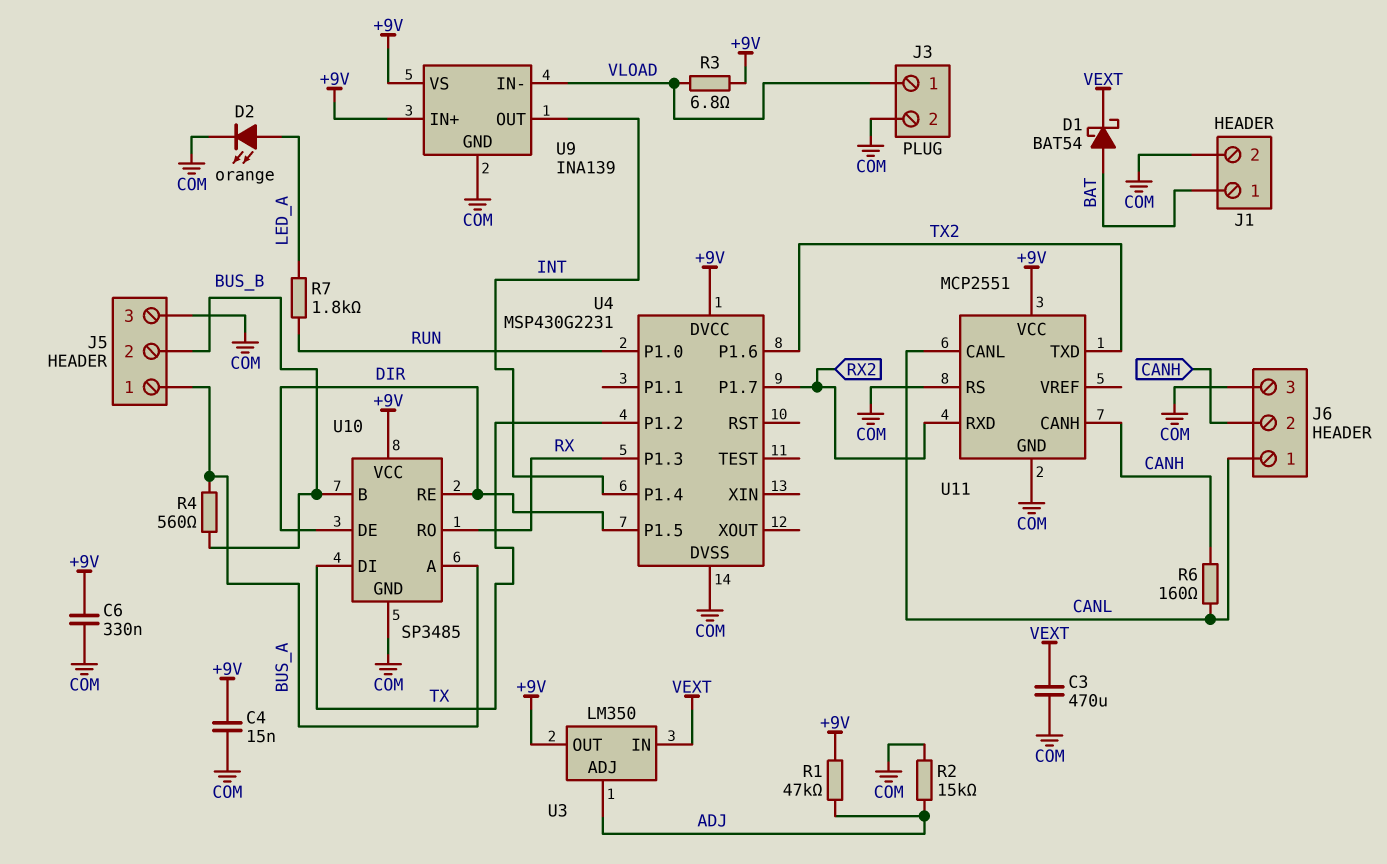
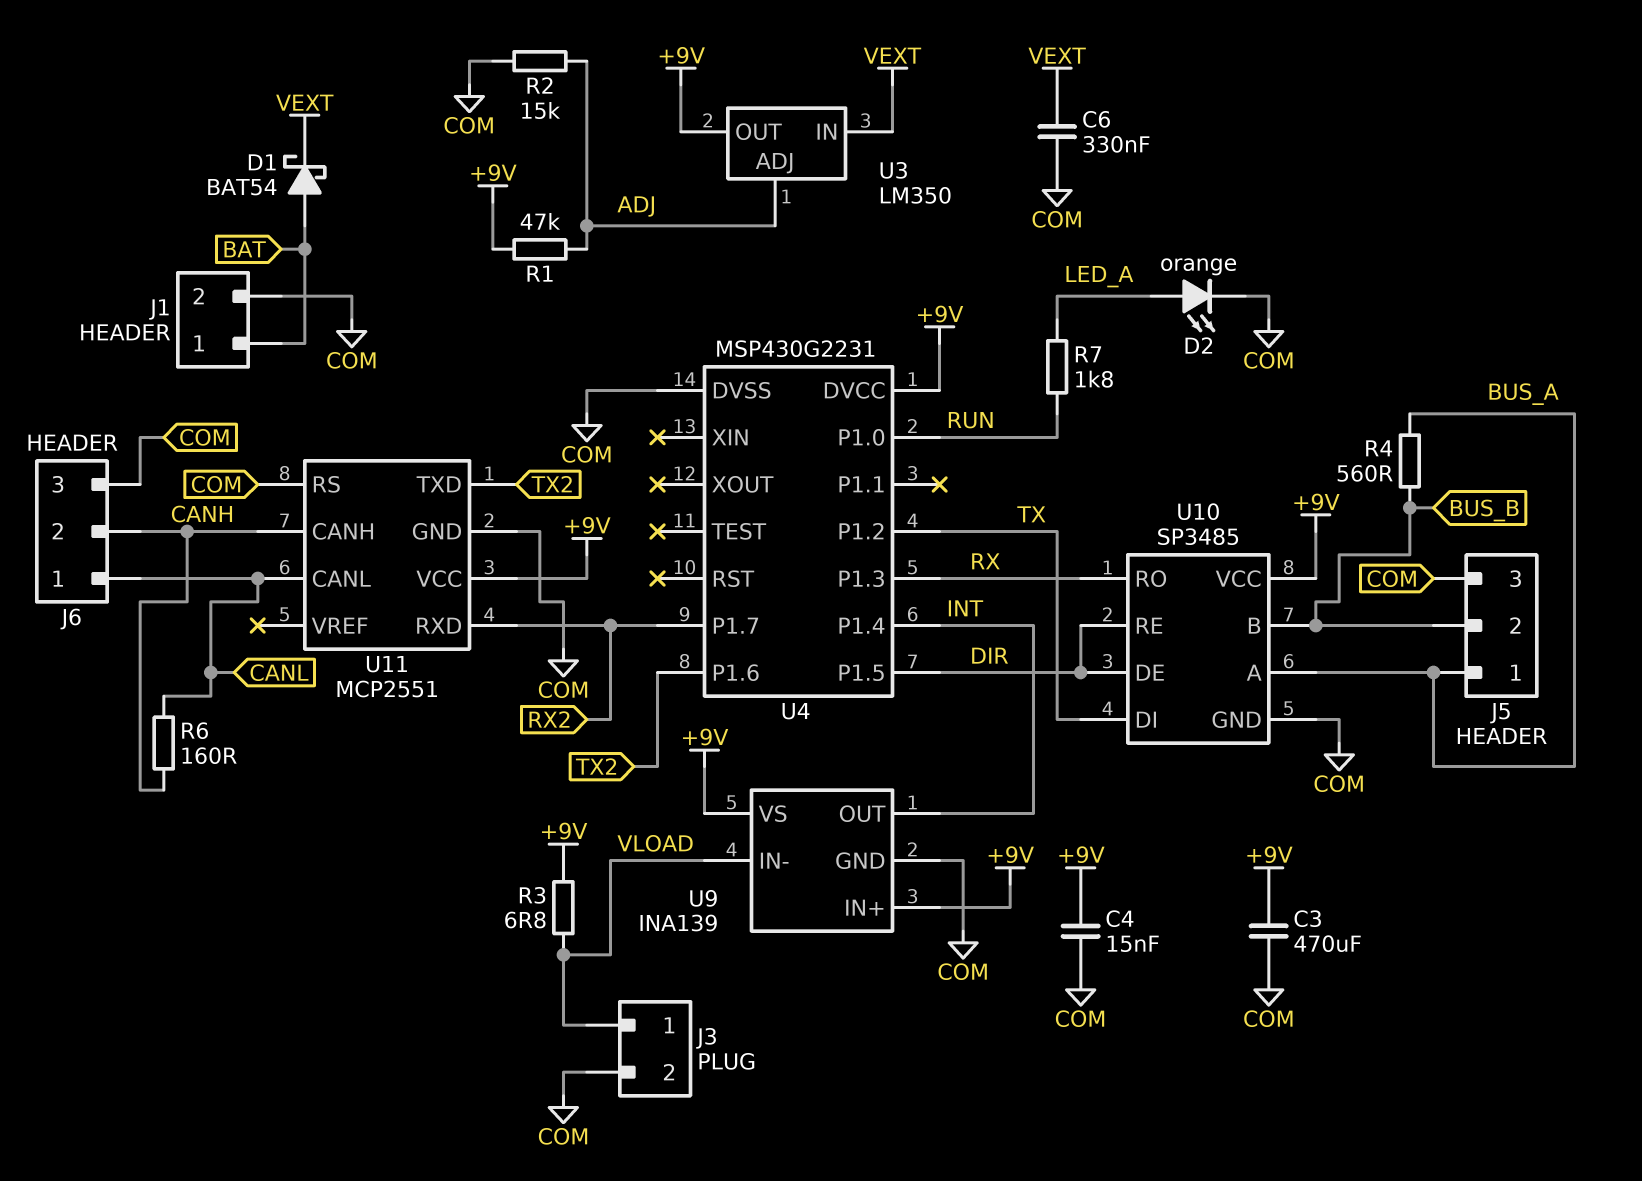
C3: 470uF (COM, VEXT) -> 470uF (+9V, COM)
C6: 330nF (+9V, COM) -> 330nF (COM, VEXT)

